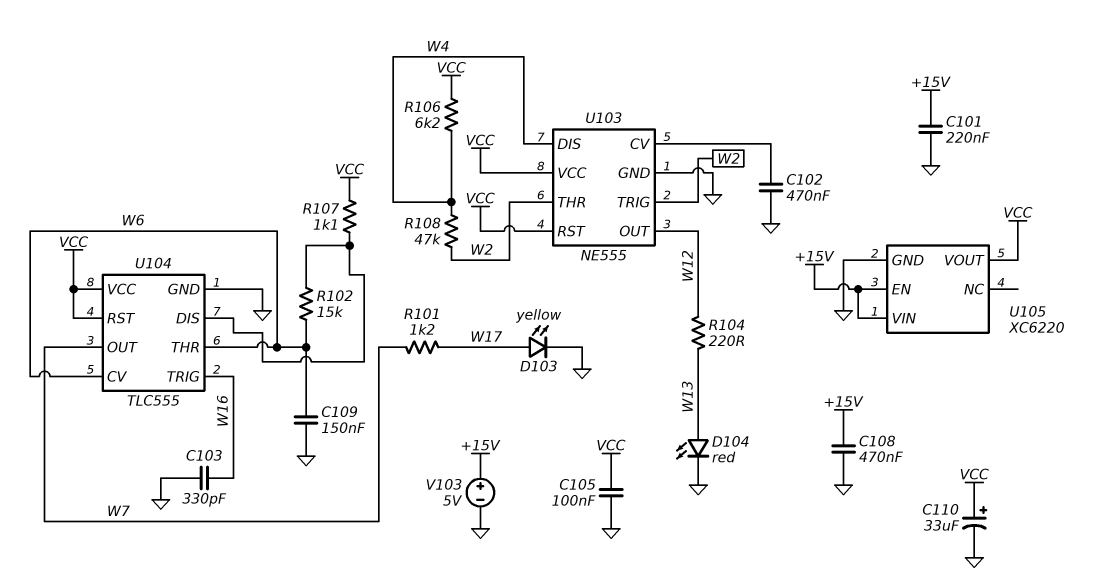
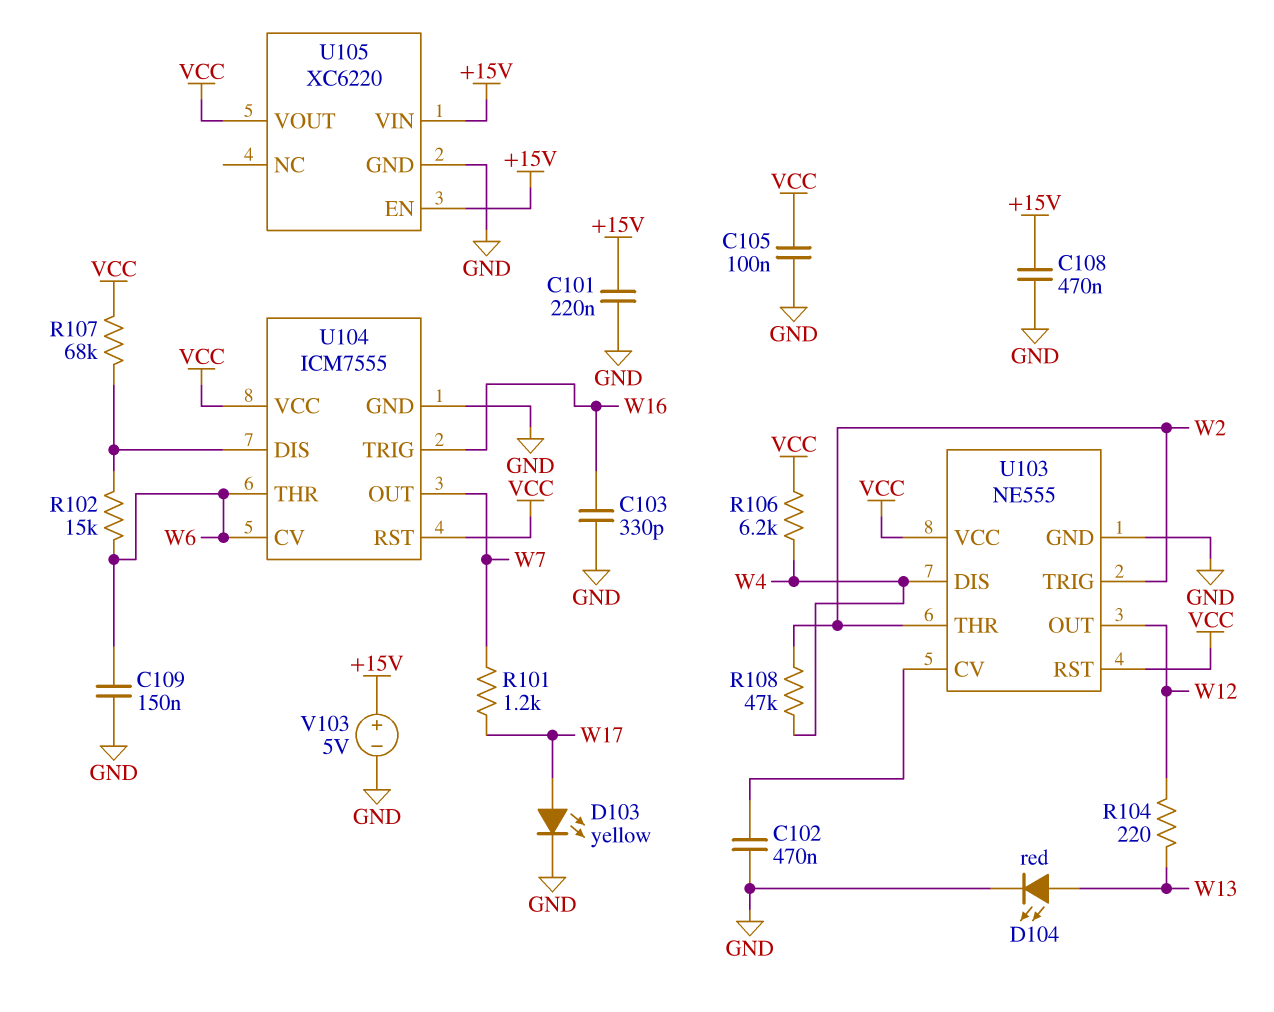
C110: 33uF (plus VCC, minus GND) -> none
R107: 1.1k (U104/DIS, VCC) -> 68k (U104/DIS, VCC)
U104: TLC555 -> ICM7555

